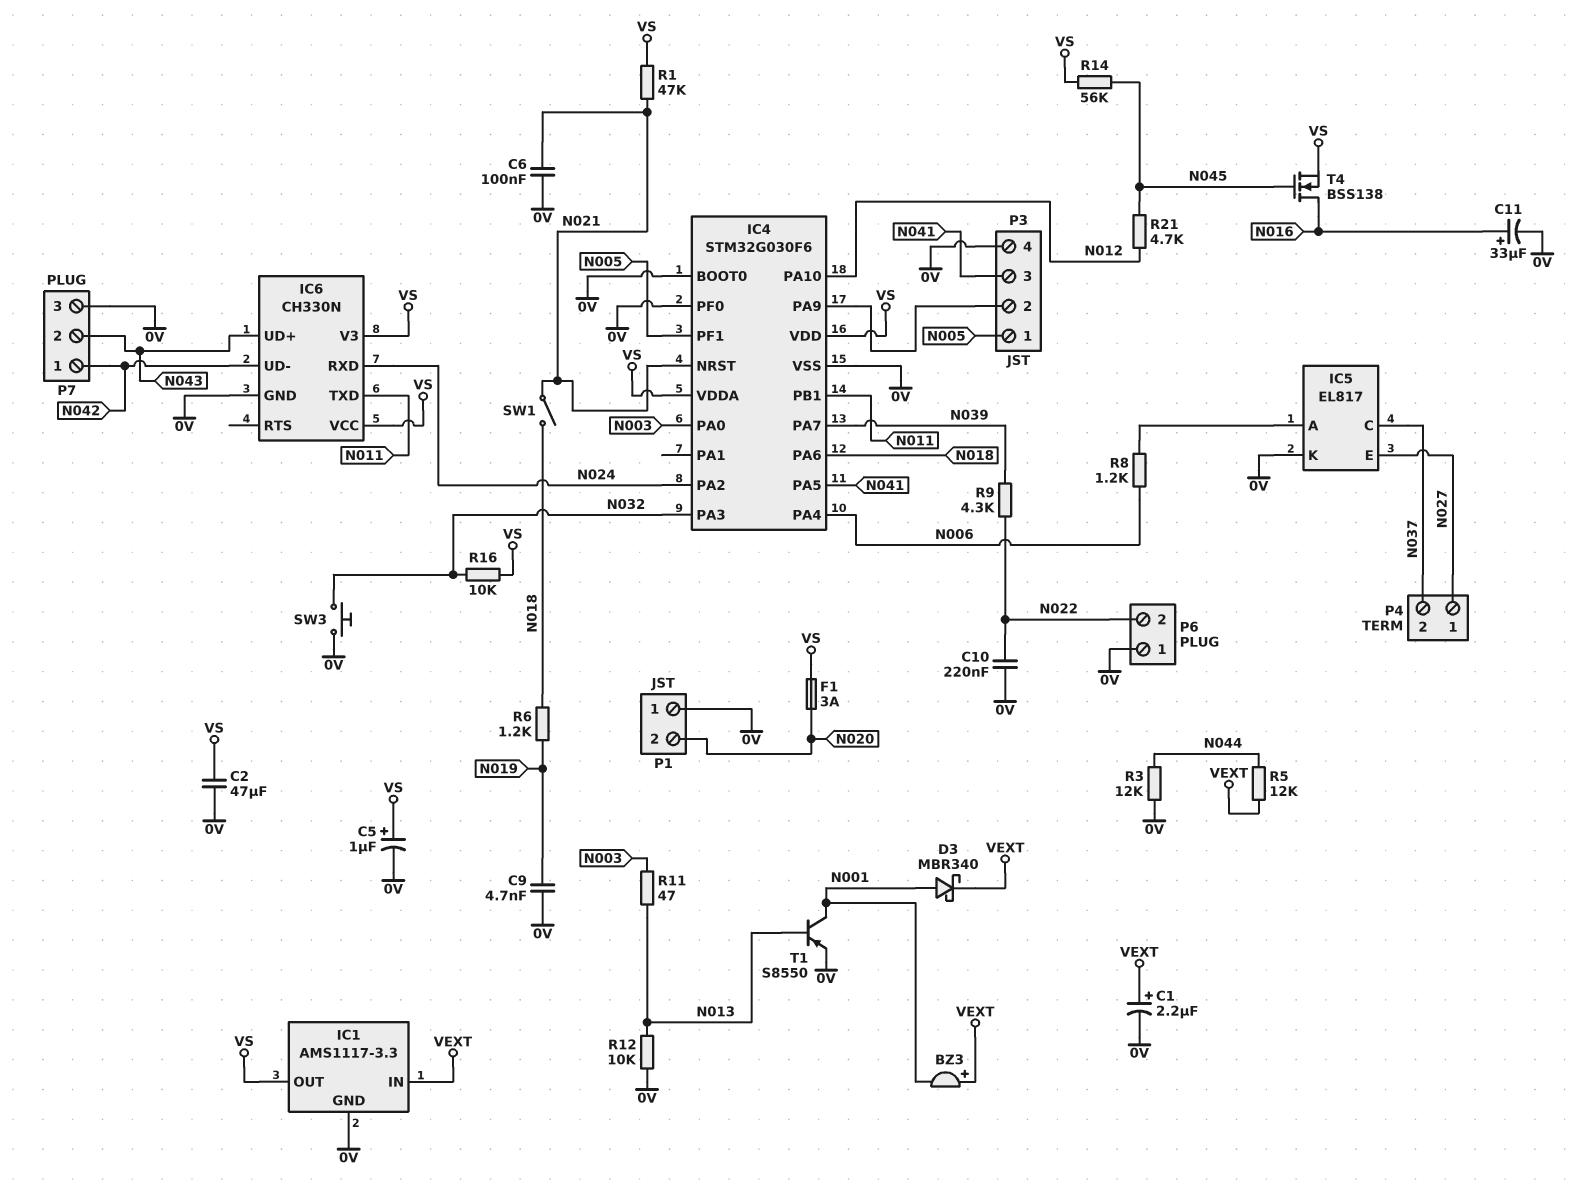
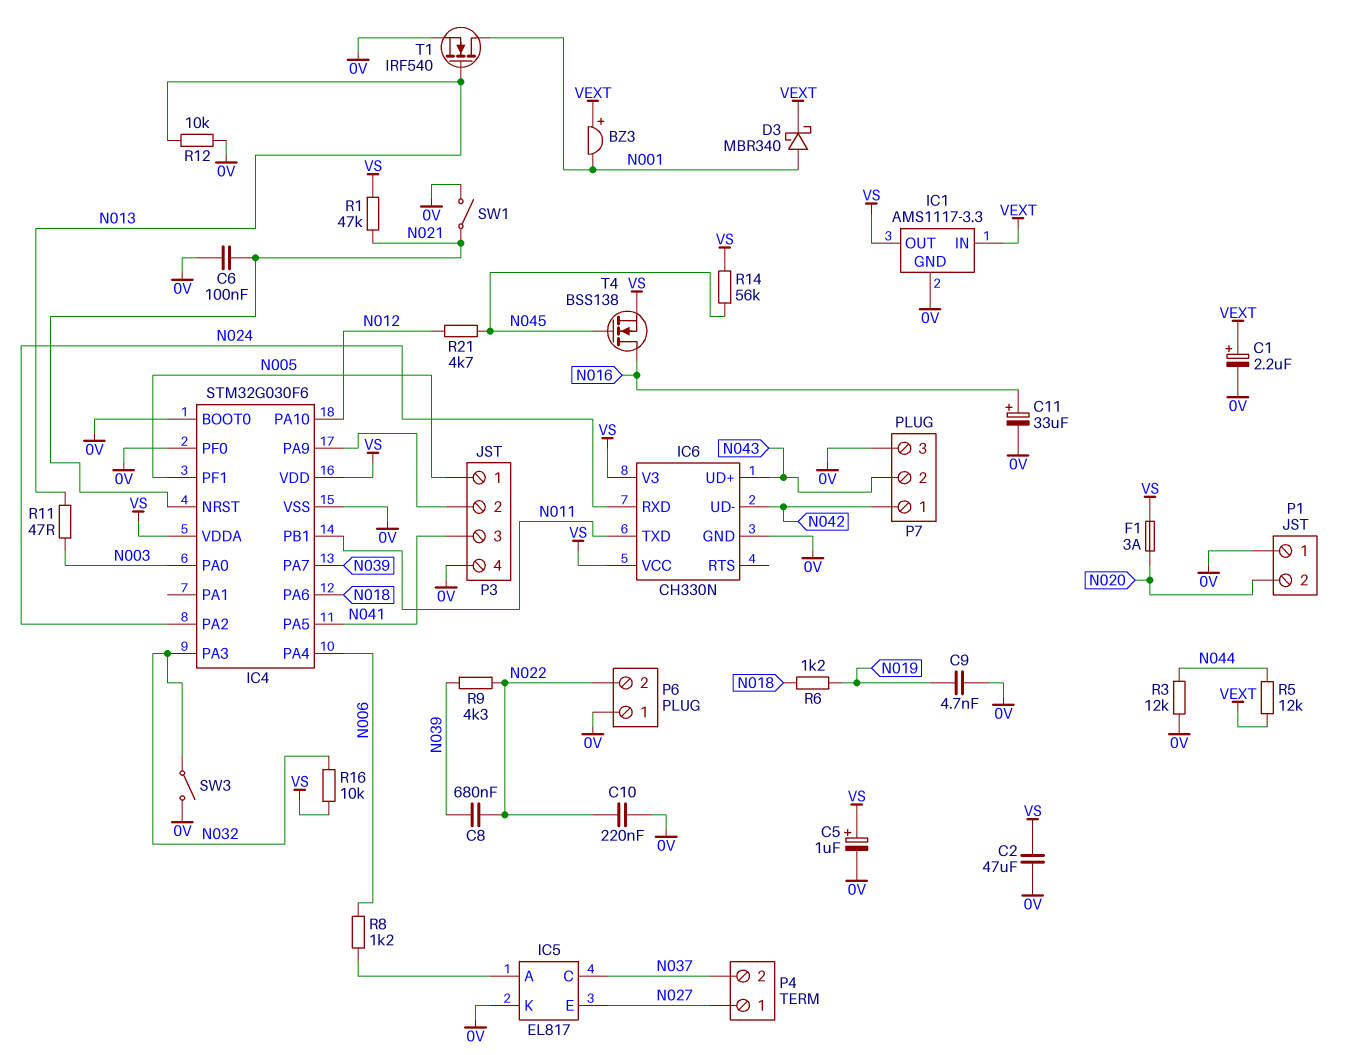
C8: none -> 680nF (N022, N039)
SW1: switch (N018, N021) -> switch (0V, N021)
SW3: button (0V, N032) -> switch (0V, N032)
T1: PNP S8550 (B N013, C N001, E 0V) -> NMOS IRF540 (G N013, D N001, S 0V)

